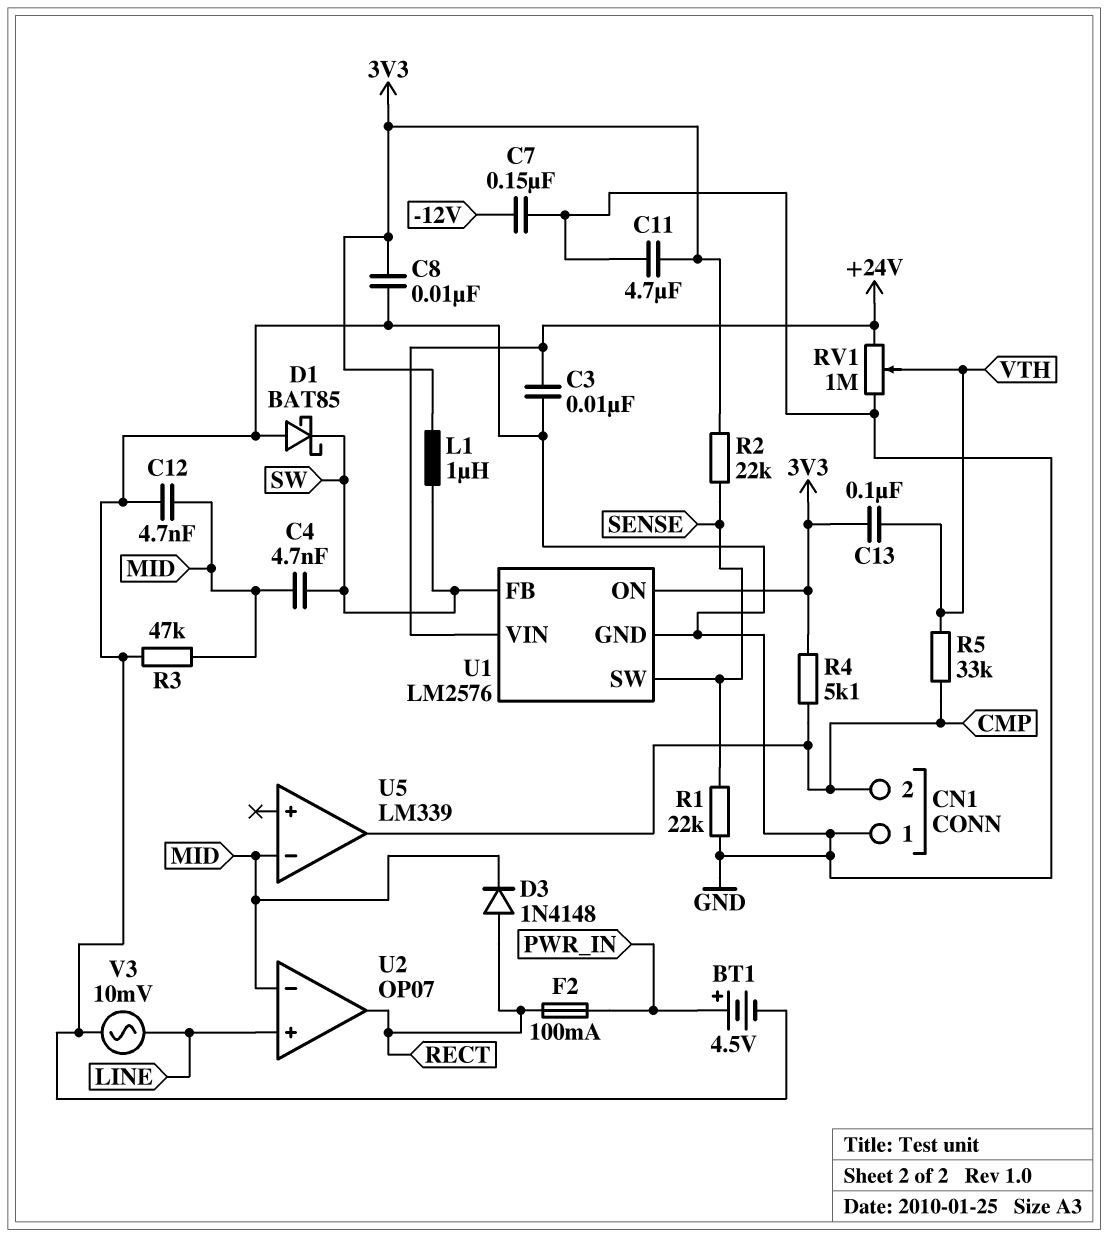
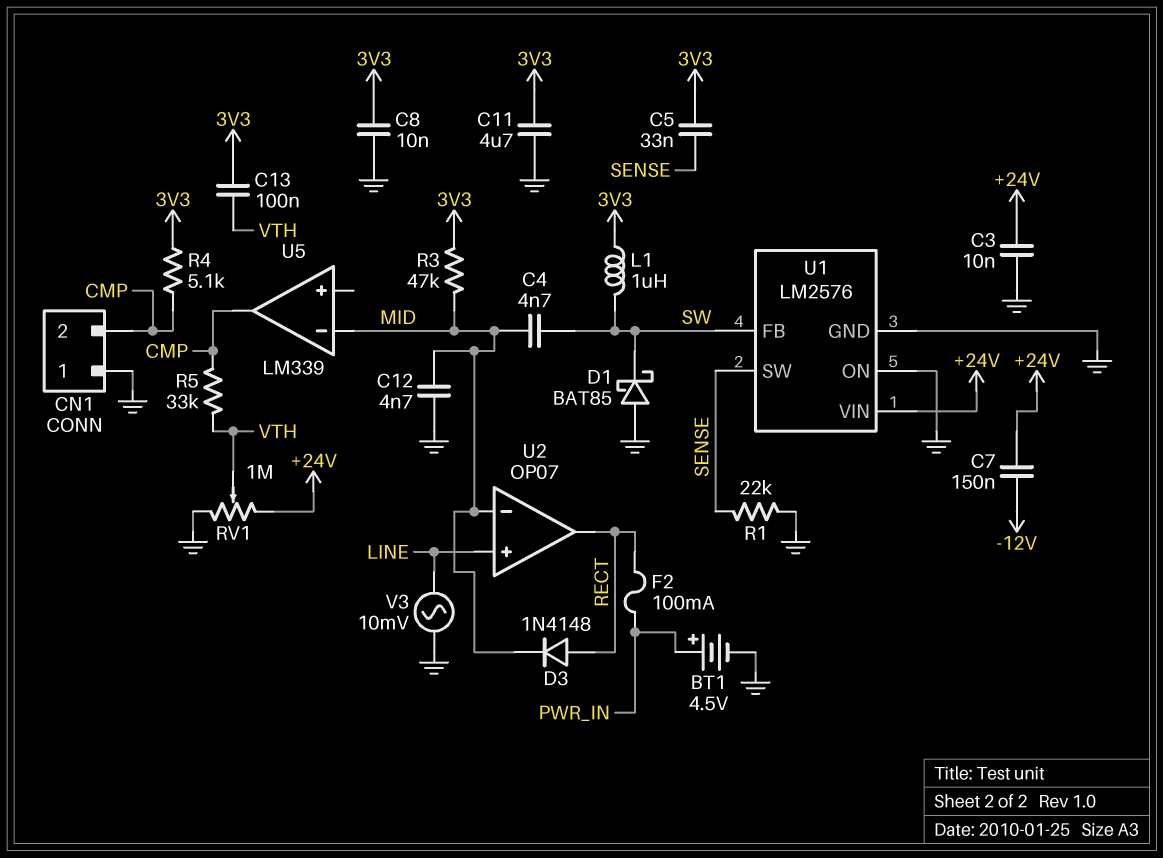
C5: none -> 33nF (3V3, SENSE)
C7: 150nF (-12V, GND) -> 150nF (+24V, -12V)
R2: 22k (3V3, SENSE) -> none
R3: 47k (GND, MID) -> 47k (3V3, MID)
U1 pin ON: 3V3 -> GND

